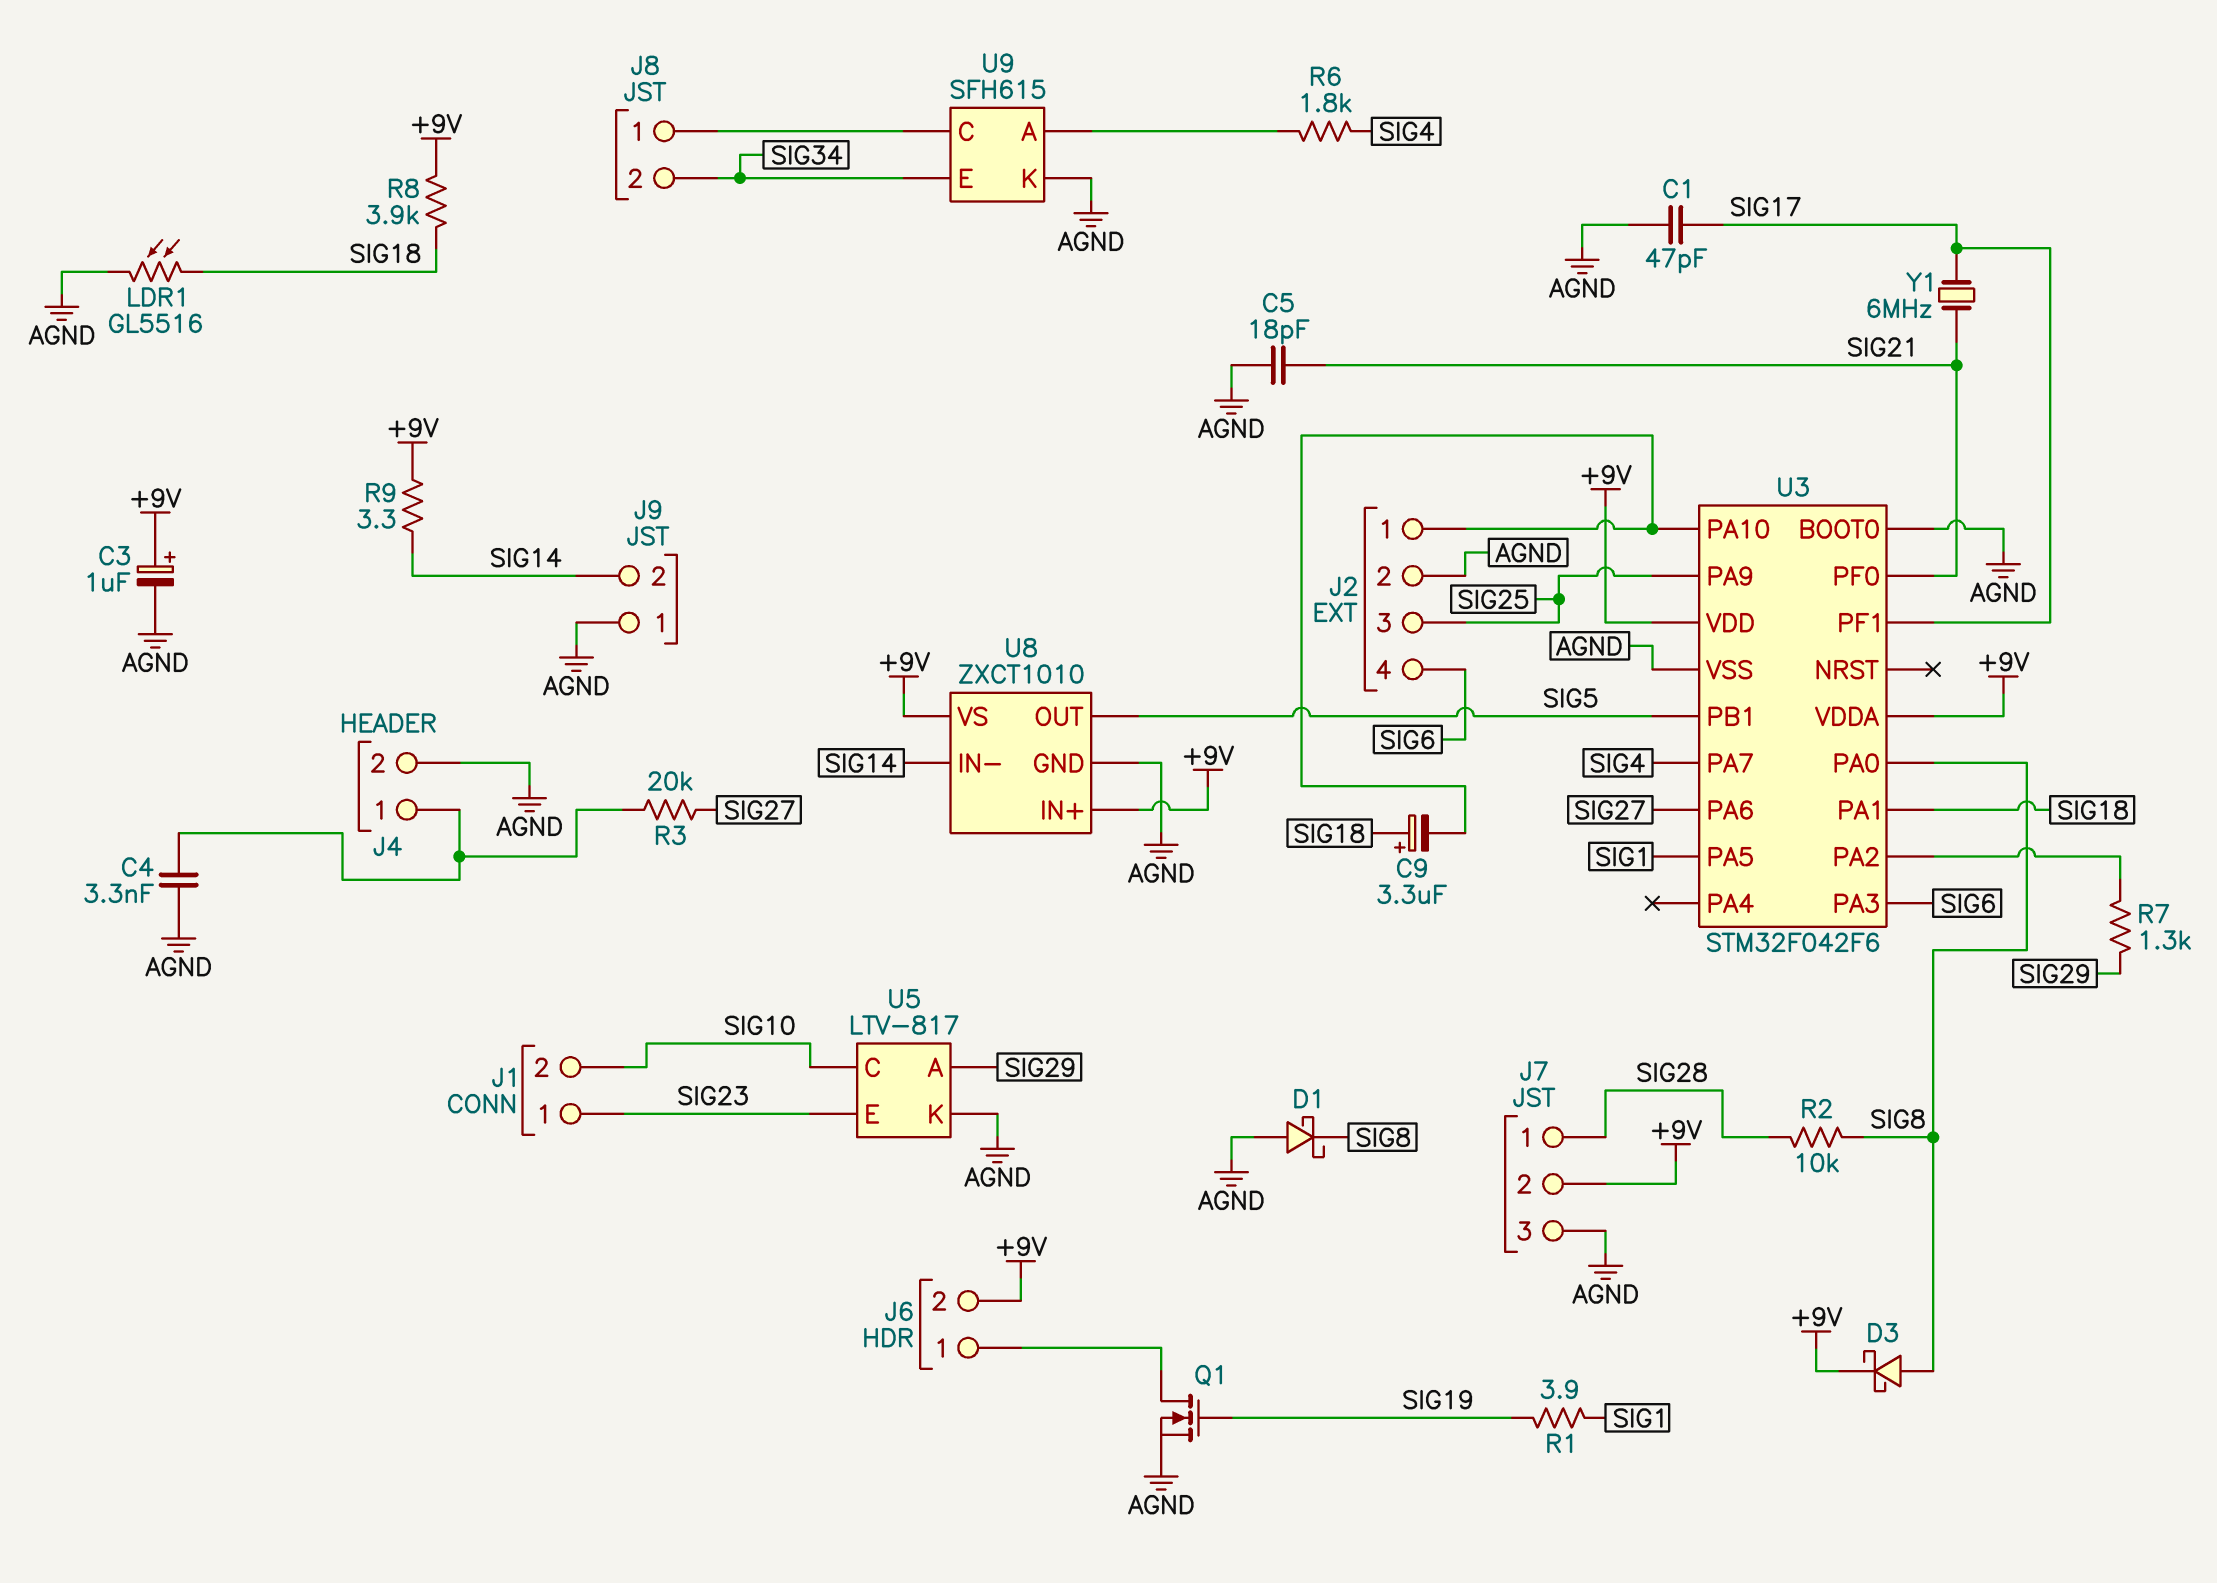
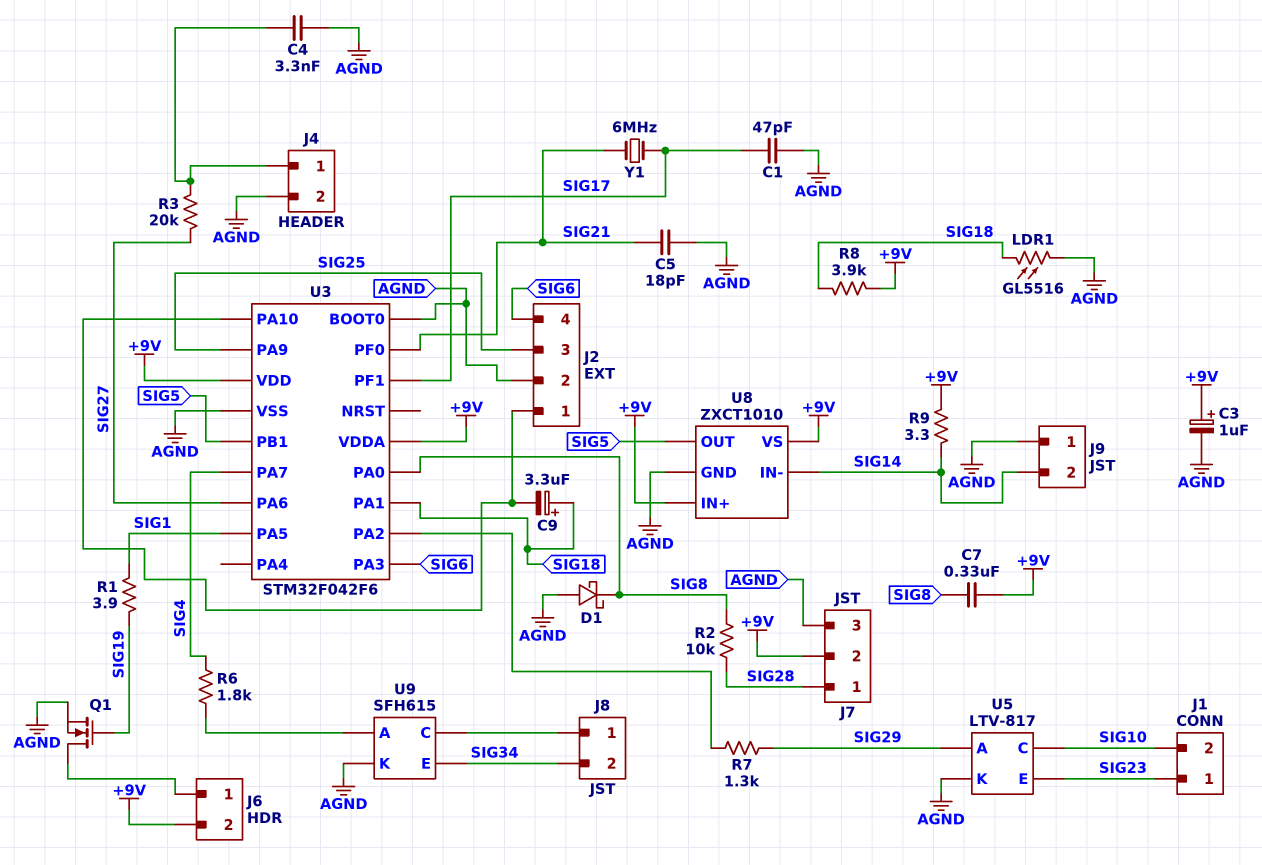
C7: none -> 330nF (+9V, SIG8)
D3: schottky (A SIG8, K +9V) -> none

